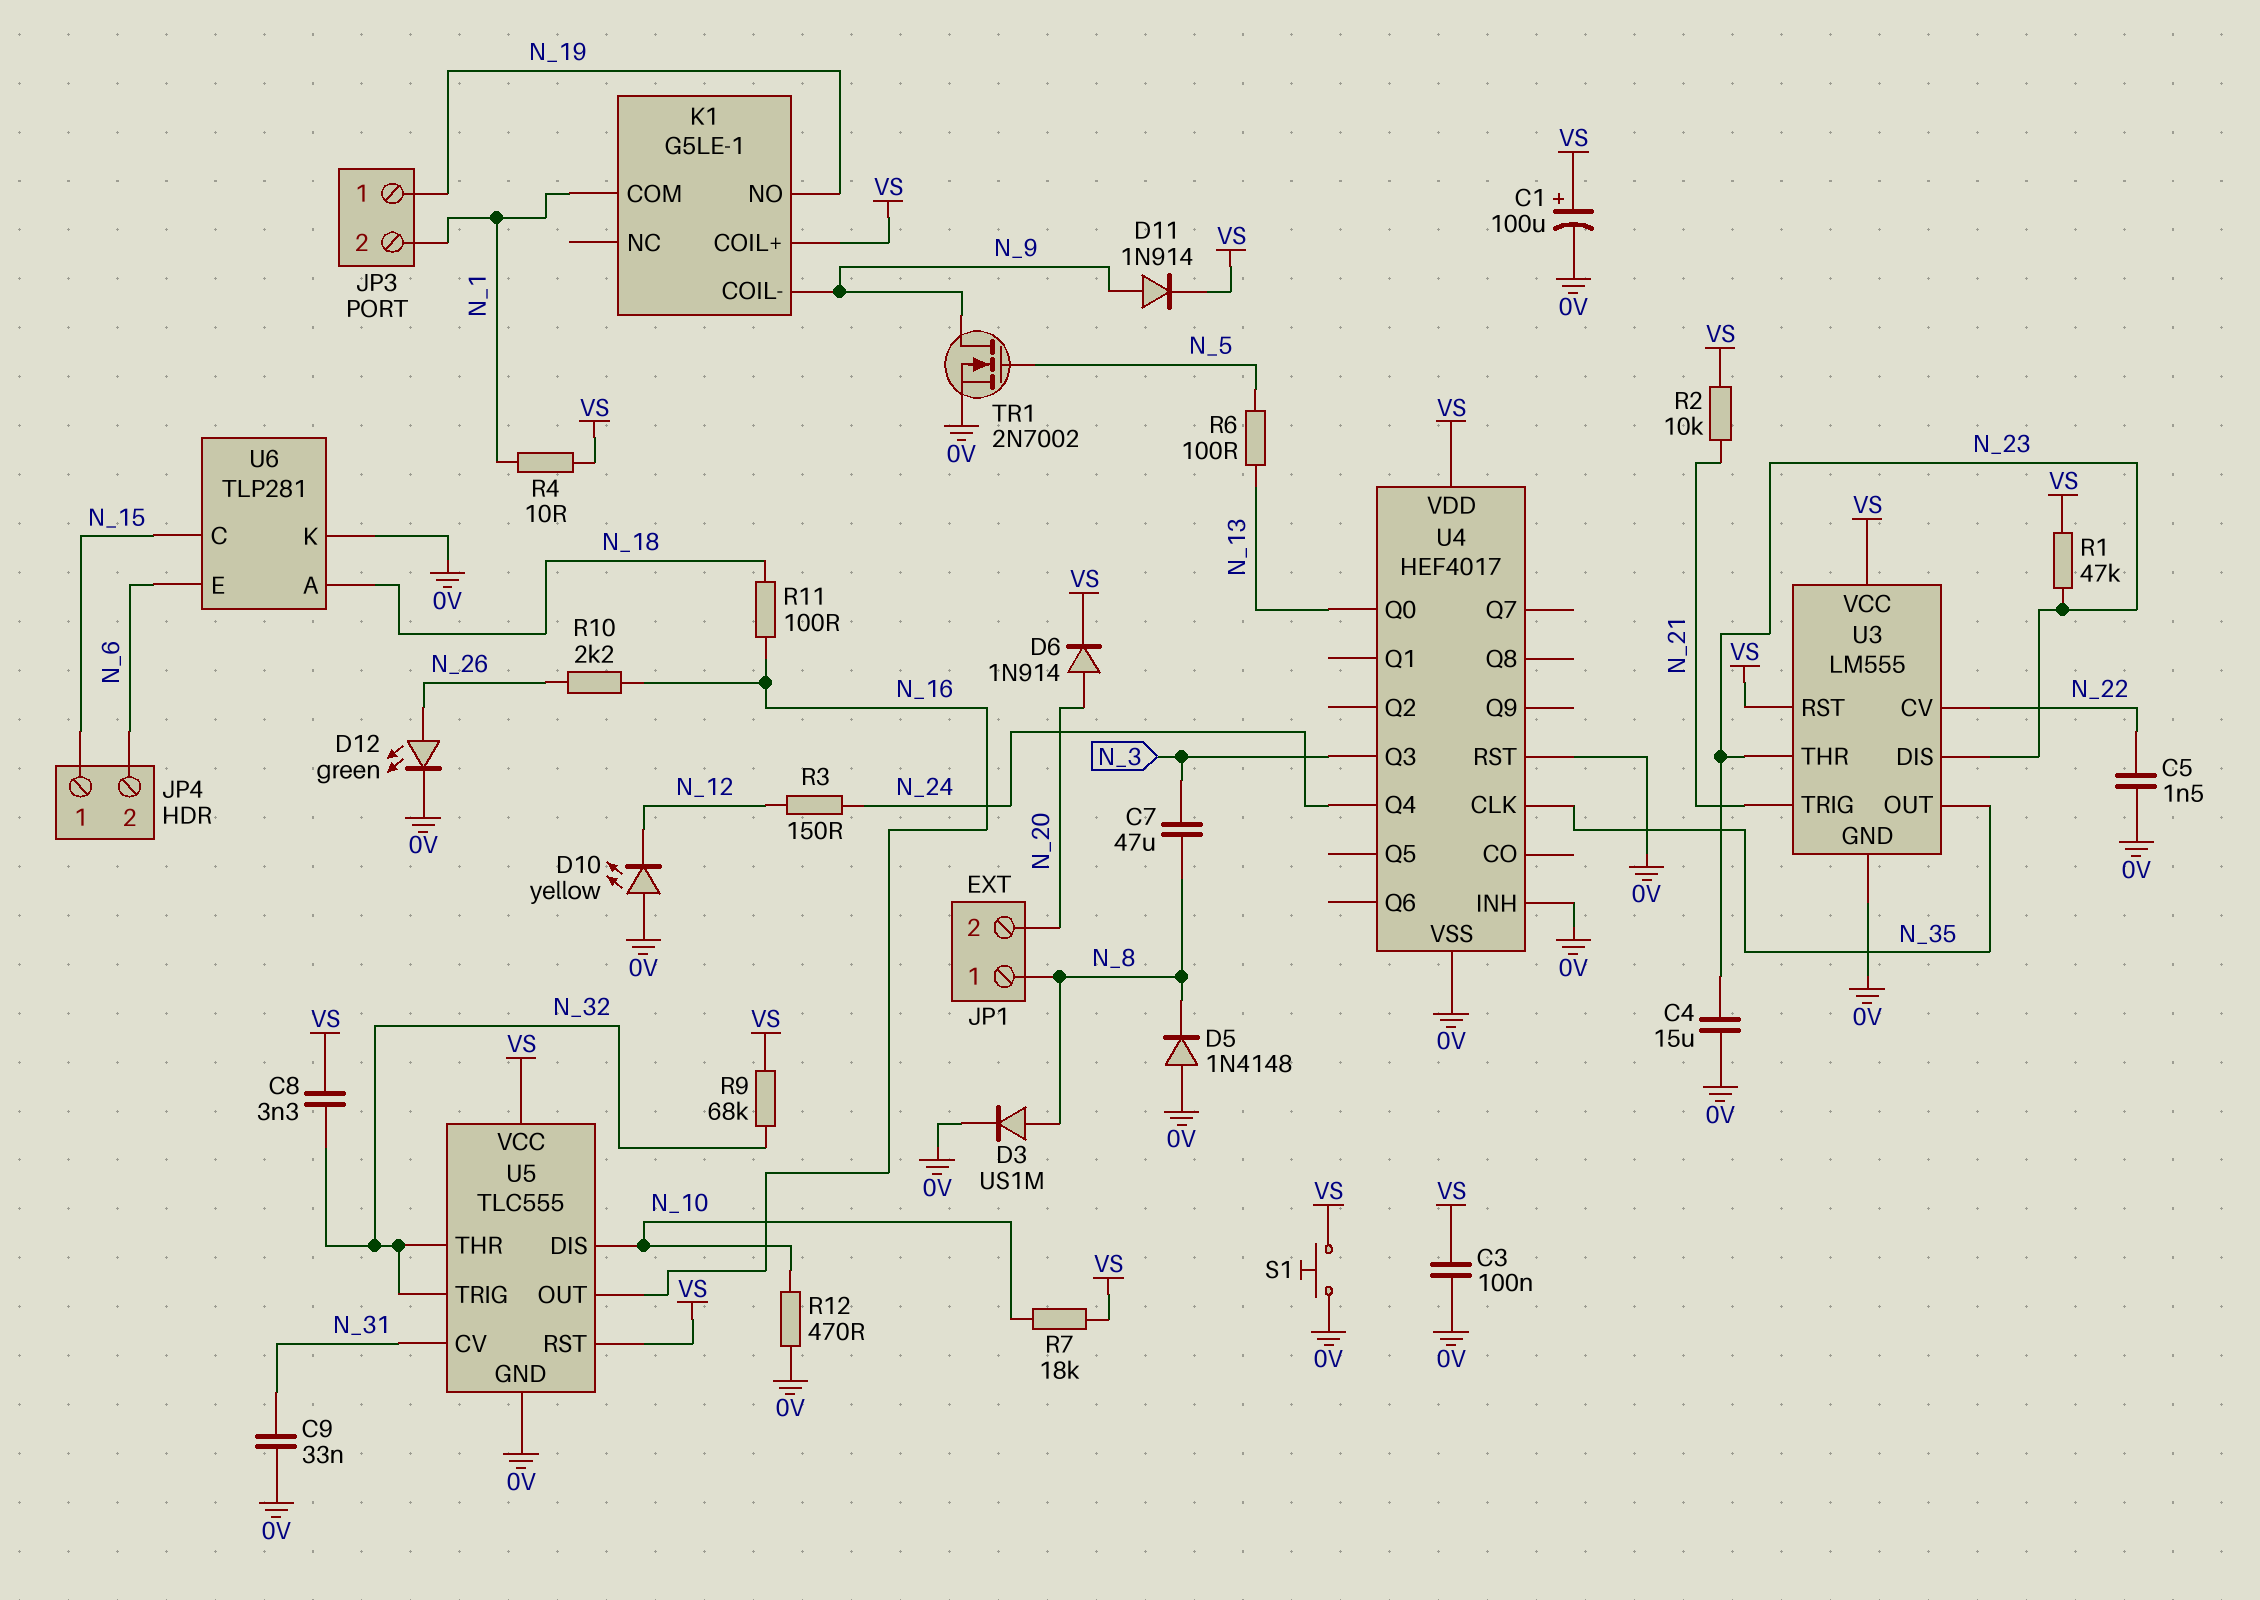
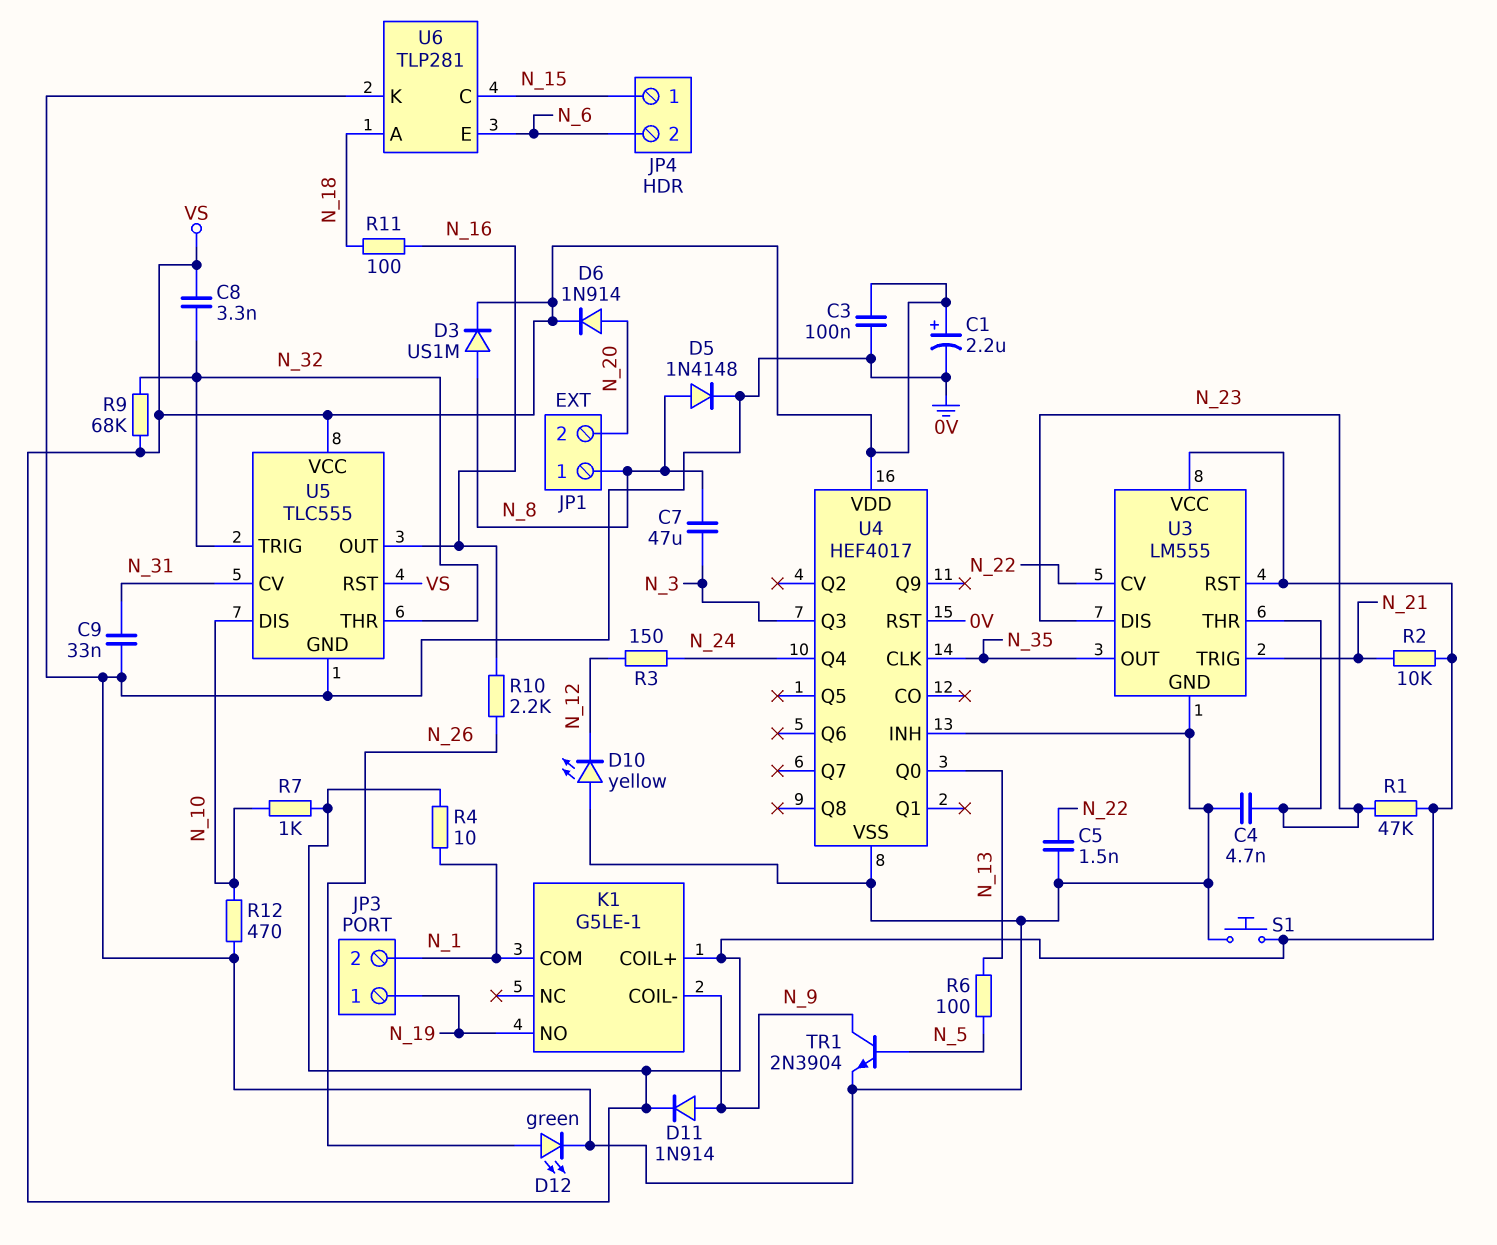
C1: 100uF (plus VS, minus 0V) -> 2.2uF (plus VS, minus 0V)
C4: 15uF (0V, N_23) -> 4.7nF (0V, N_23)
D3: diode US1M (A N_8, K 0V) -> diode US1M (A N_8, K VS)
D5: diode 1N4148 (A 0V, K N_8) -> diode 1N4148 (A N_8, K 0V)
R7: 18k (N_10, VS) -> 1k (N_10, VS)
TR1: NMOS 2N7002 (G N_5, D N_9, S 0V) -> NPN 2N3904 (B N_5, C N_9, E 0V)

